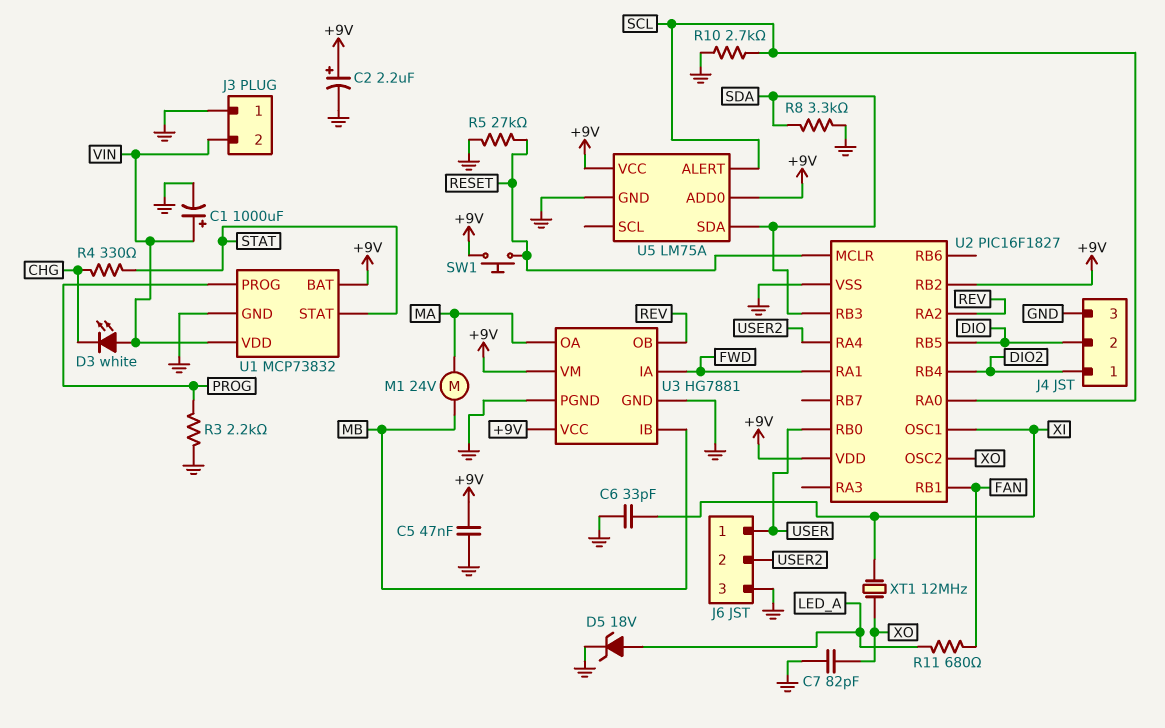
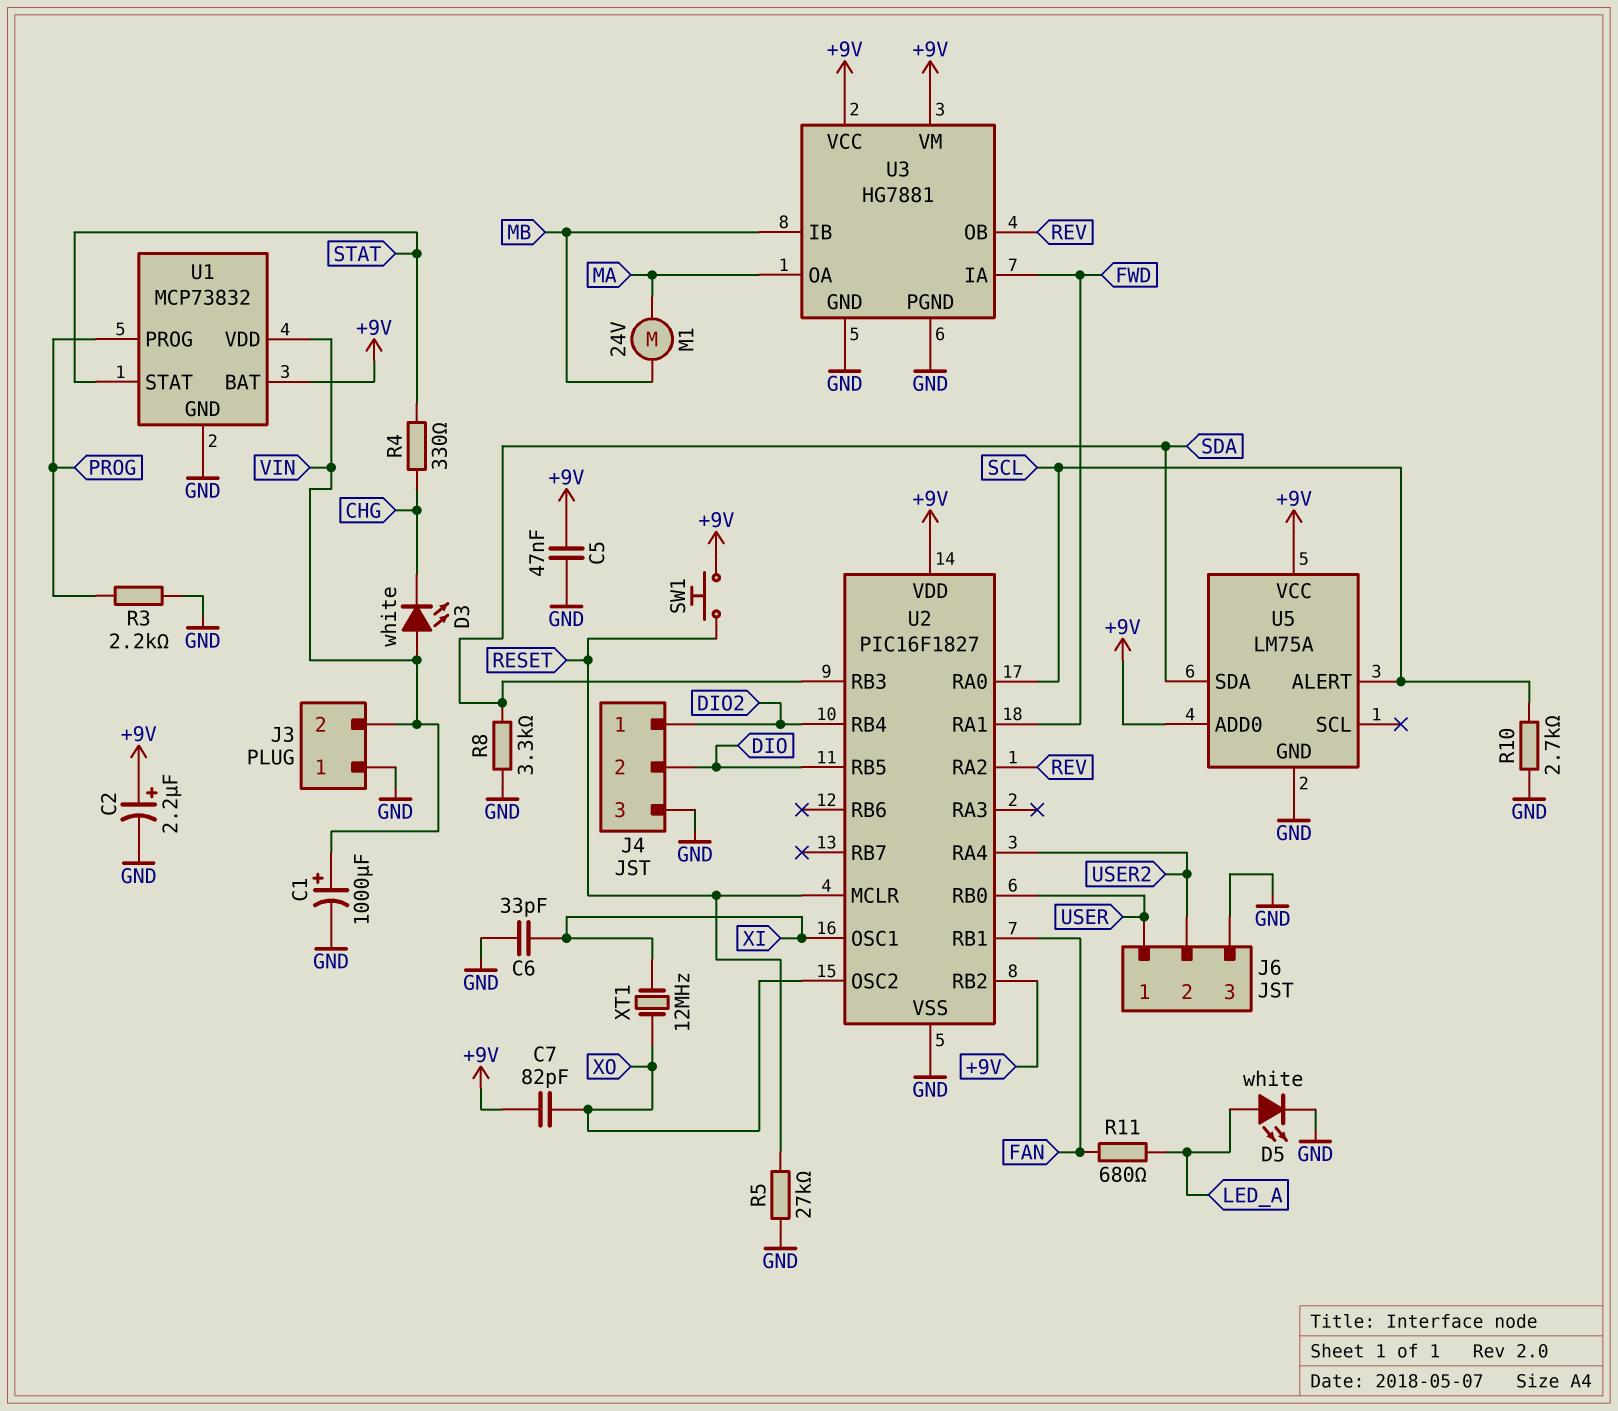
C7: 82pF (GND, XO) -> 82pF (+9V, XO)
D5: zener 18V (A LED_A, K GND) -> LED white (A LED_A, K GND)

